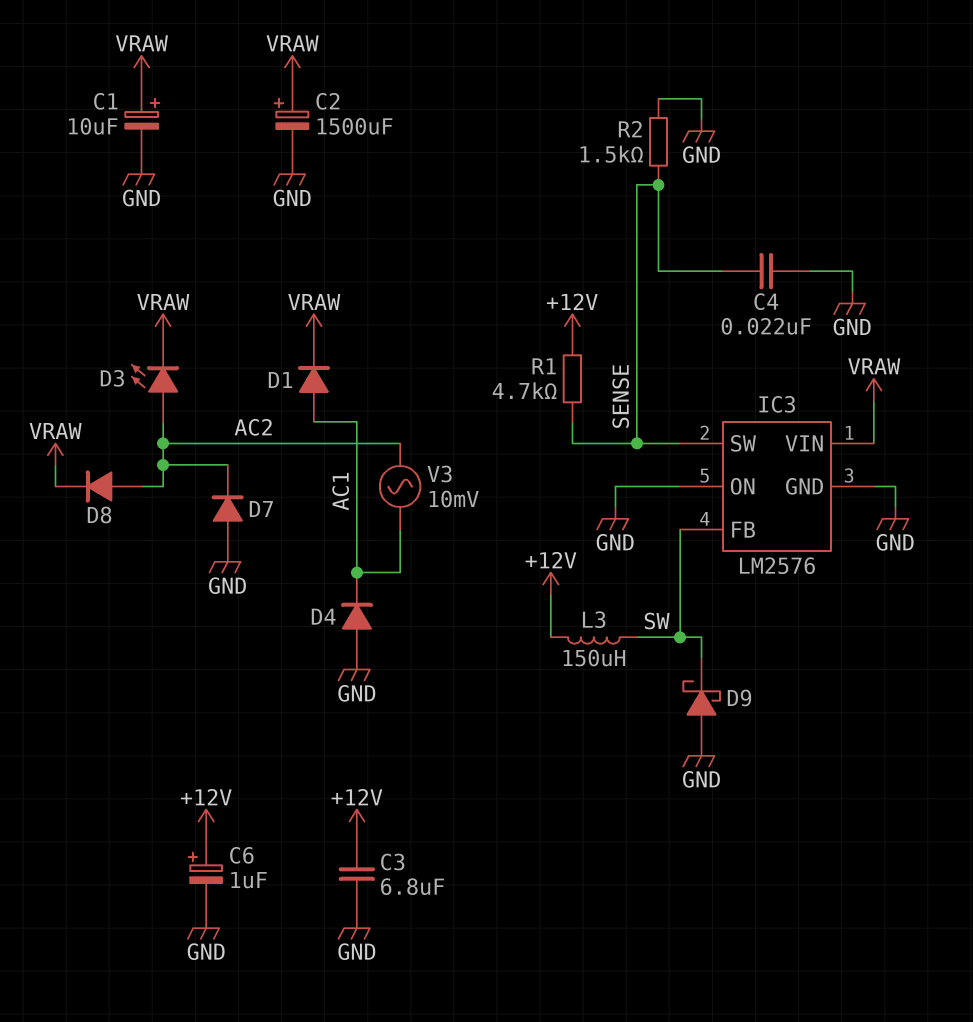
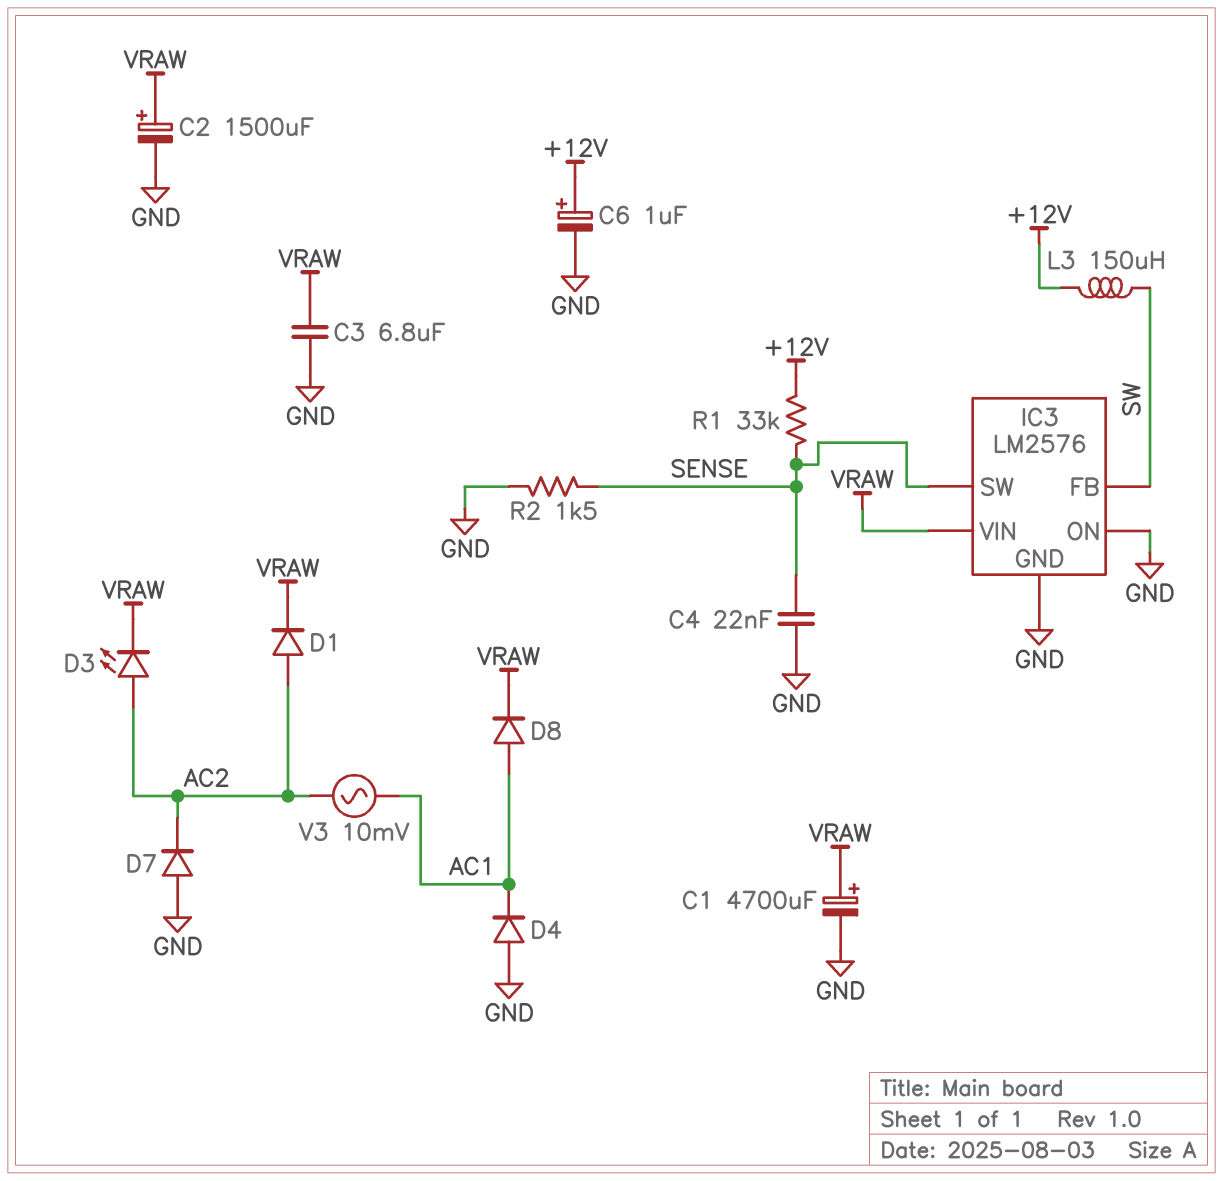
C1: 10uF (plus VRAW, minus GND) -> 4700uF (plus VRAW, minus GND)
C3: 6.8uF (+12V, GND) -> 6.8uF (GND, VRAW)
D1: diode (A AC1, K VRAW) -> diode (A AC2, K VRAW)
D8: diode (A AC2, K VRAW) -> diode (A AC1, K VRAW)
D9: schottky (A GND, K SW) -> none
R1: 4.7k (+12V, SENSE) -> 33k (+12V, SENSE)

